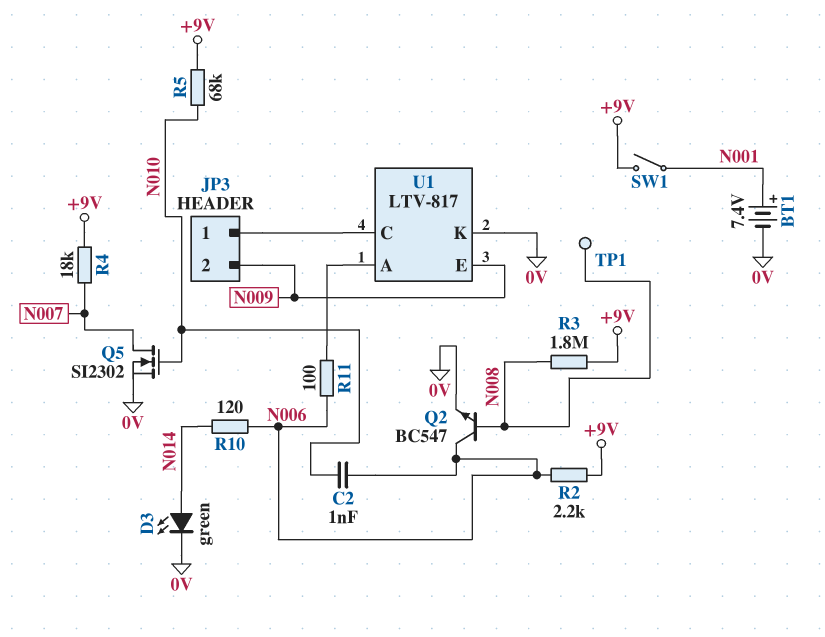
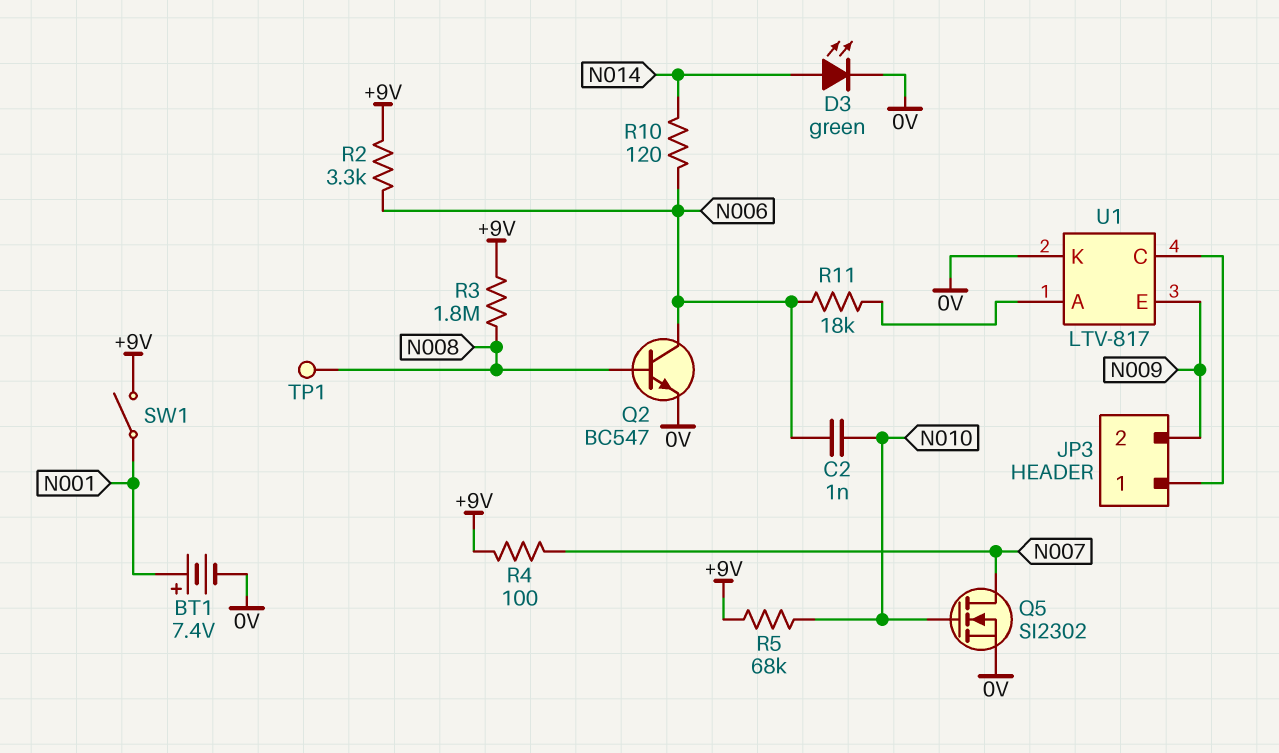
R2: 2.2k (+9V, N006) -> 3.3k (+9V, N006)
R4: 18k (+9V, N007) -> 100 (+9V, N007)
R11: 100 (N006, U1/A) -> 18k (N006, U1/A)

